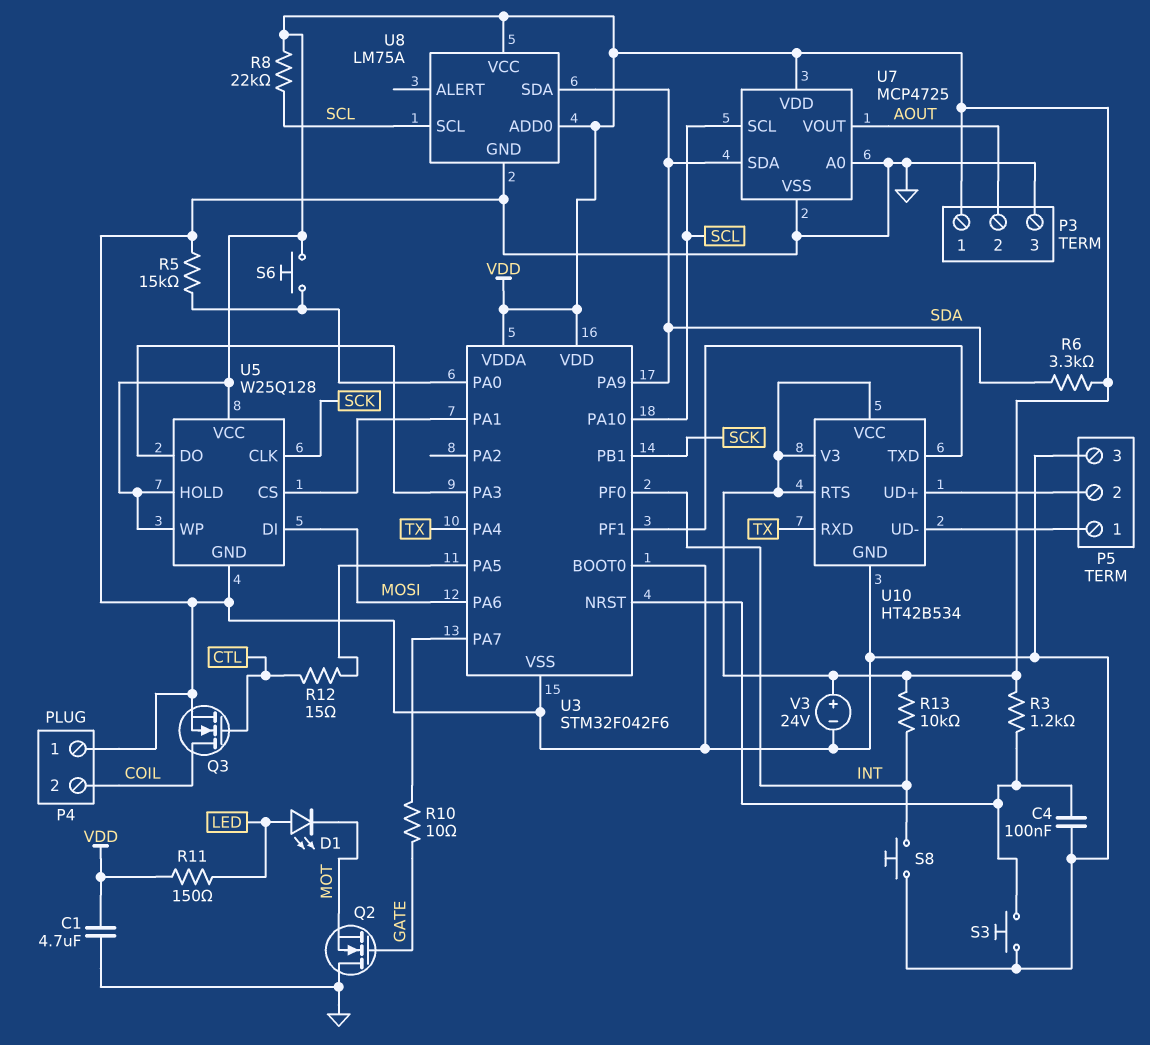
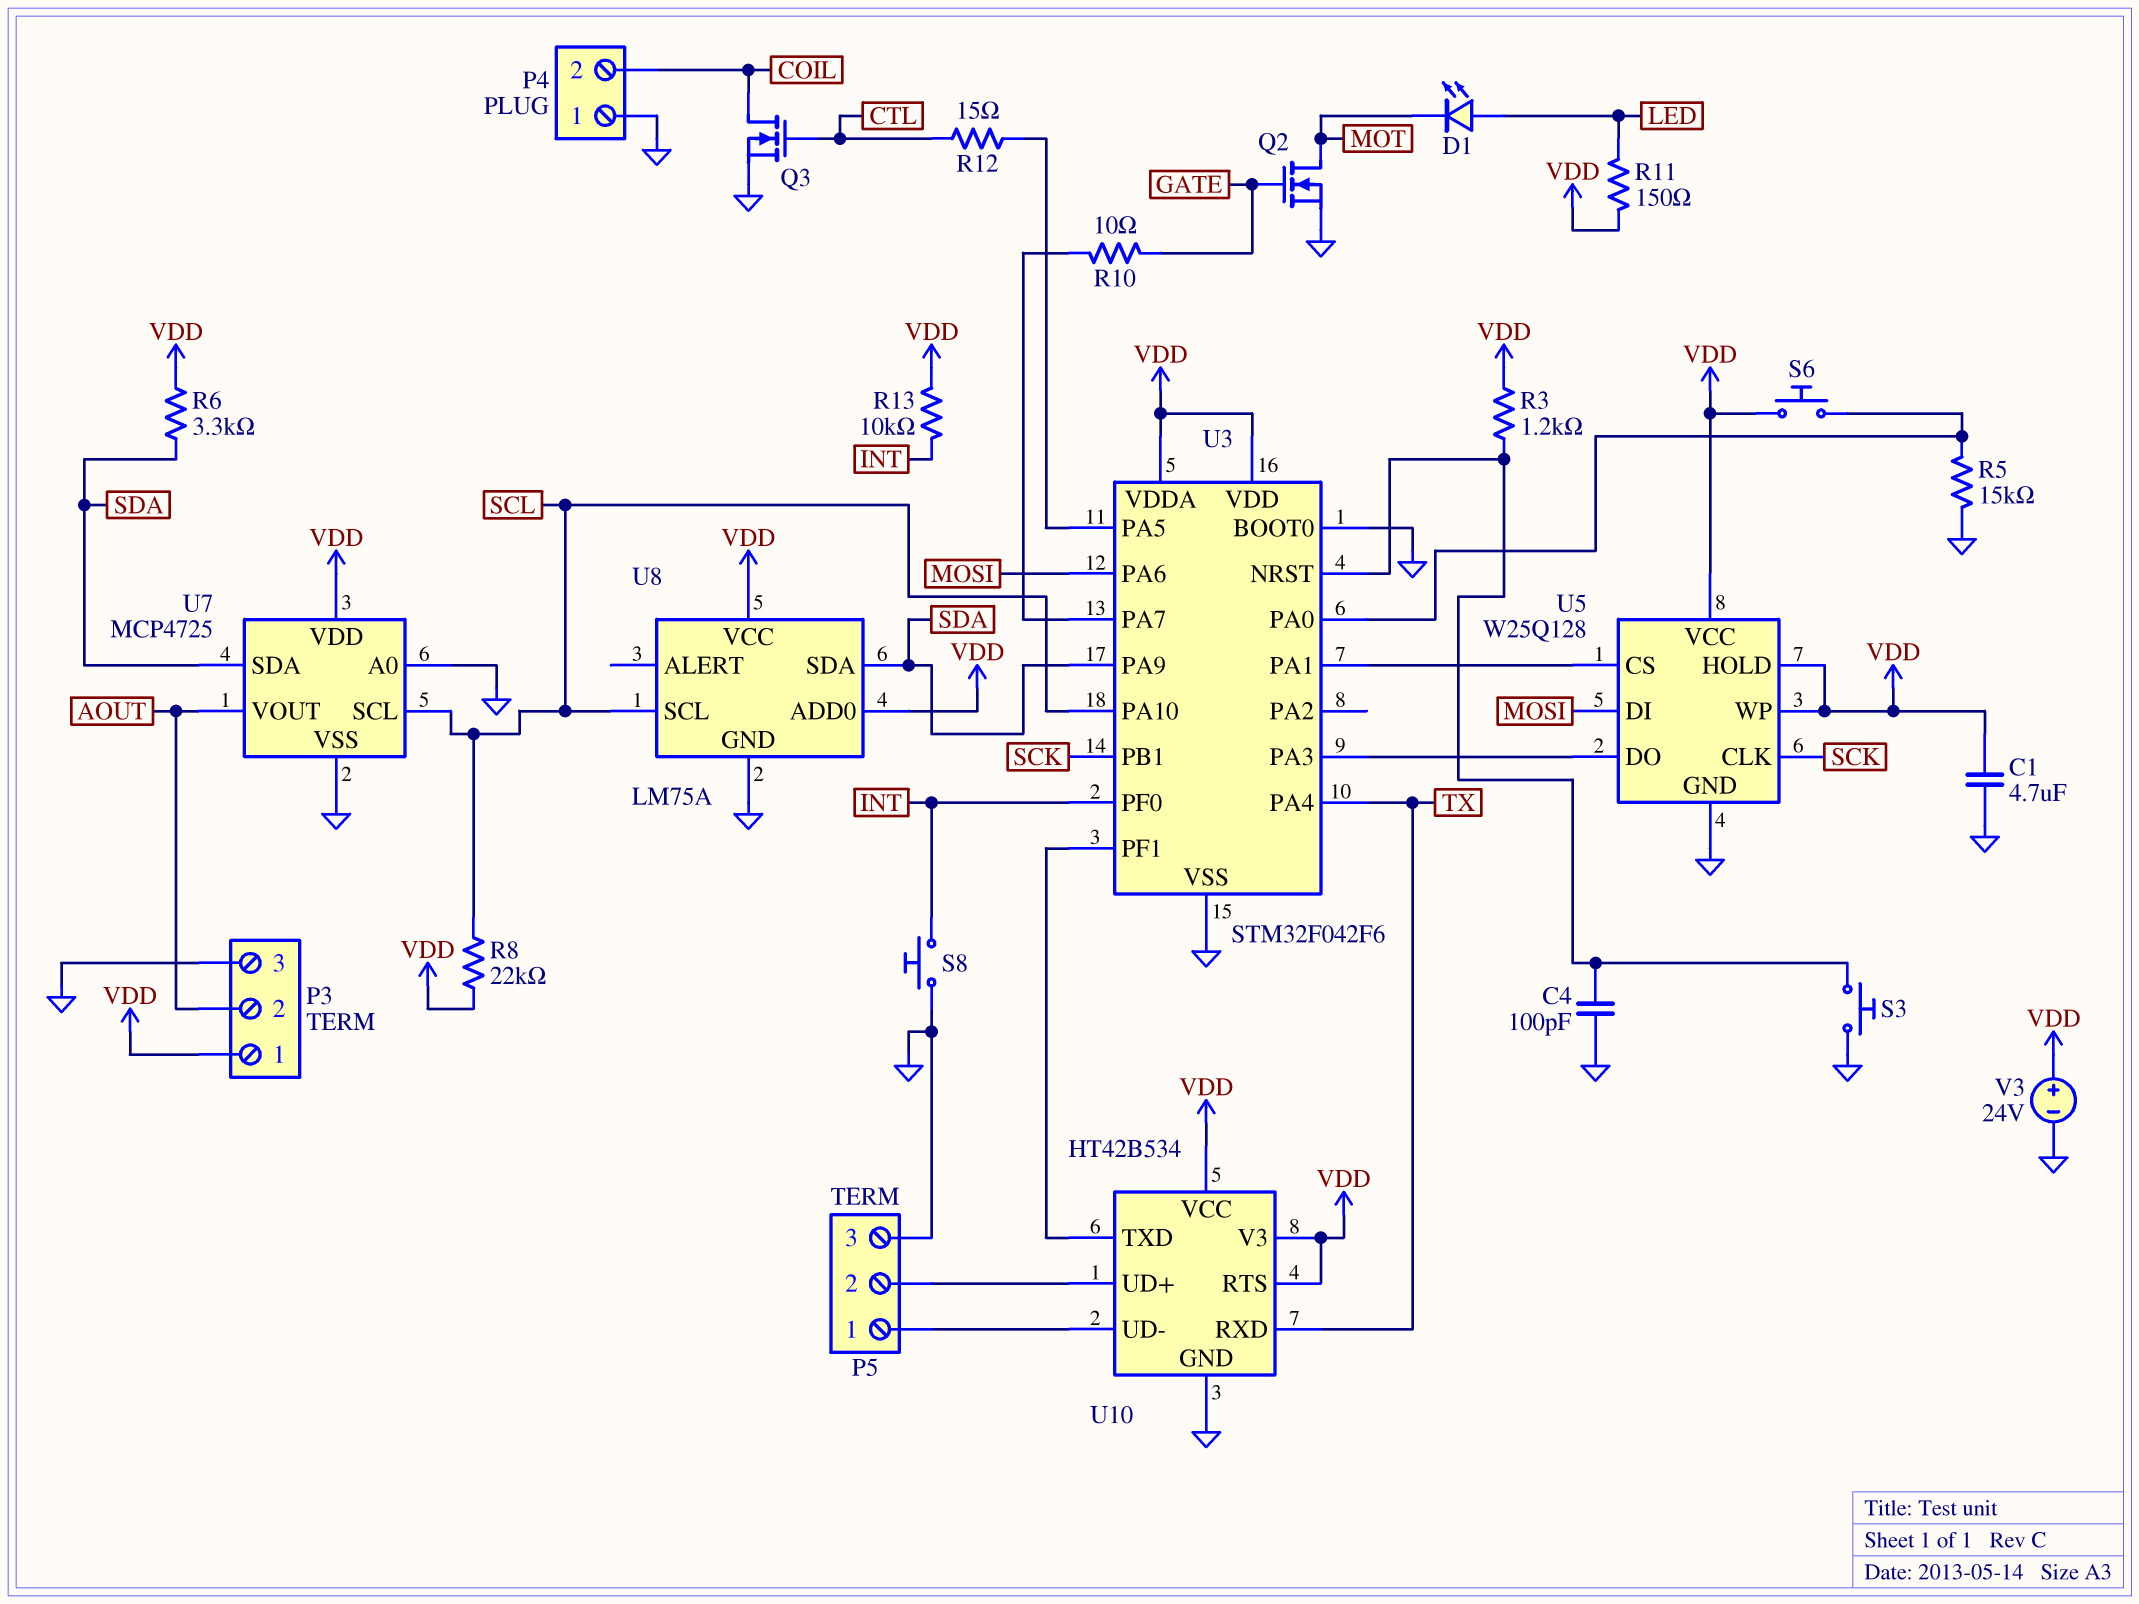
C4: 100nF (GND, U3/NRST) -> 100pF (GND, U3/NRST)
Q2: NMOS (G GATE, D GND, S MOT) -> NMOS (G GATE, D MOT, S GND)

